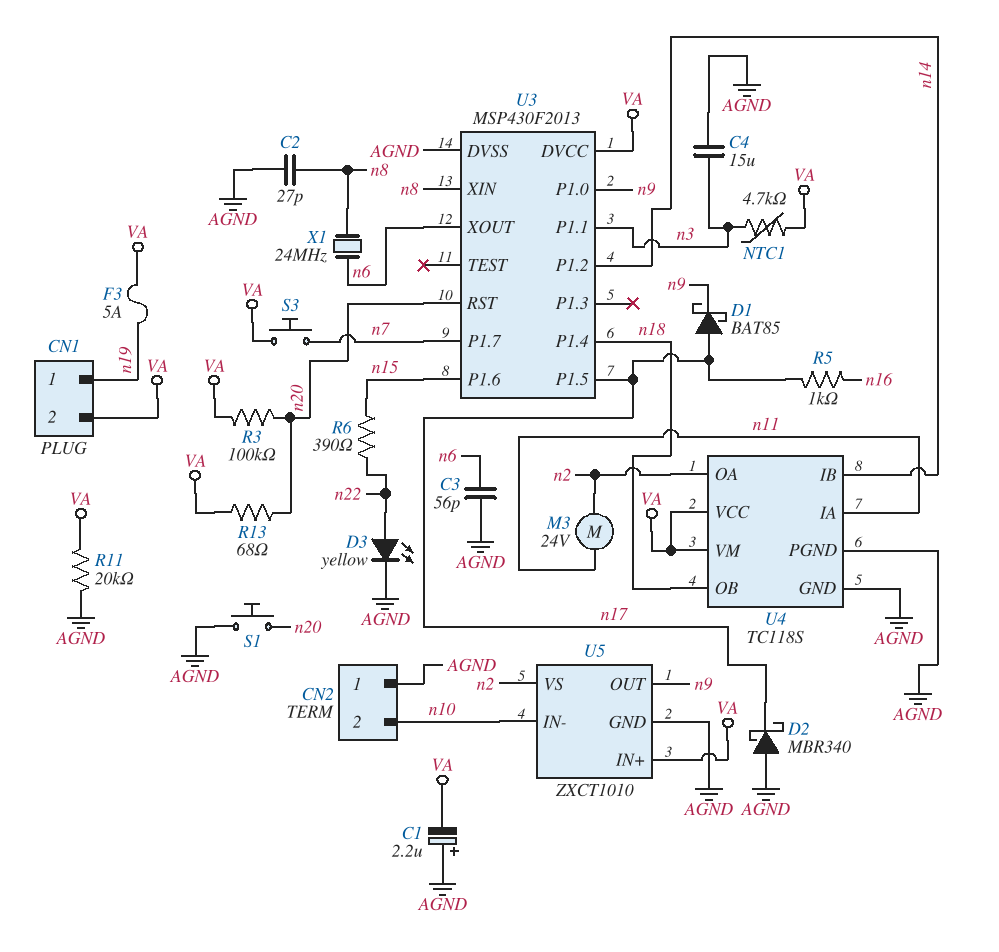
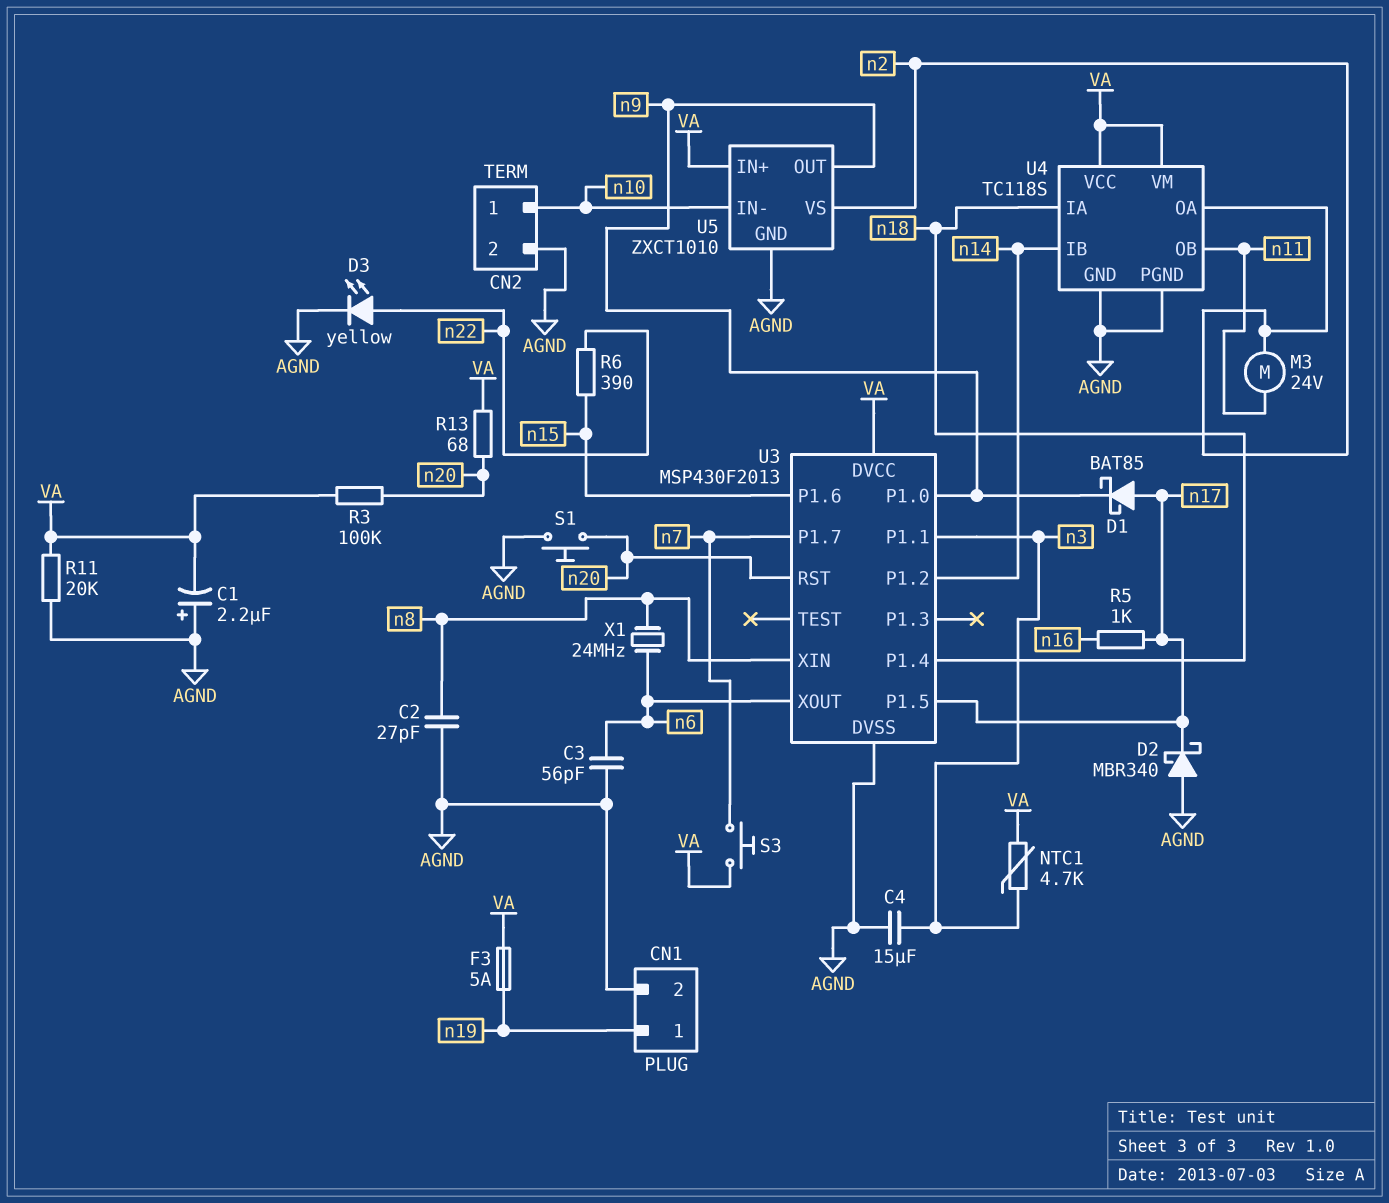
CN1 pin 2: VA -> AGND
CN2 pin 1: AGND -> n10
CN2 pin 2: n10 -> AGND
U4 pin IA: n11 -> n18
U4 pin OB: n18 -> n11

